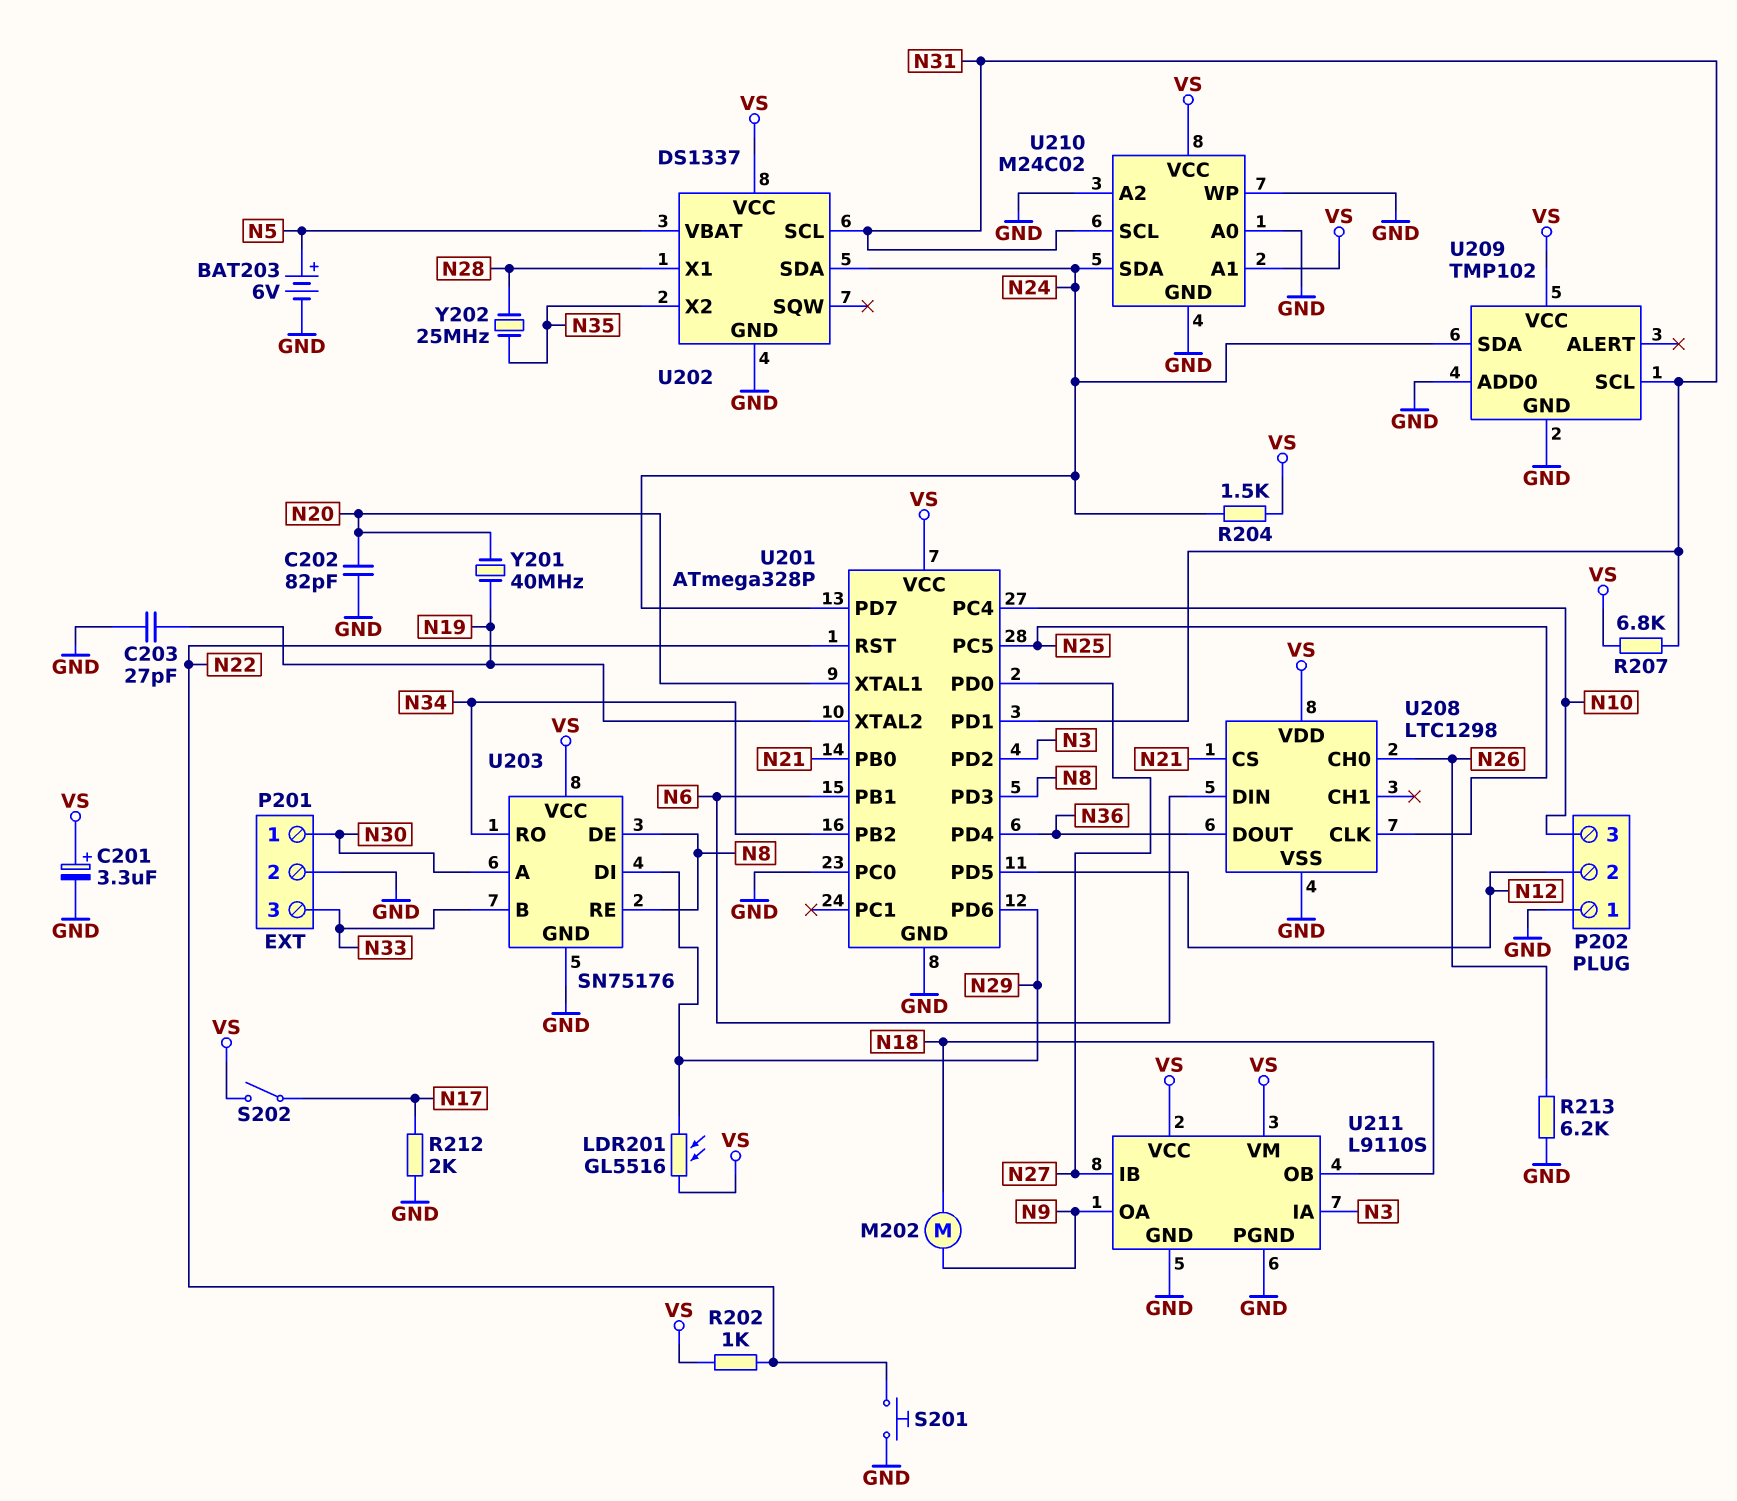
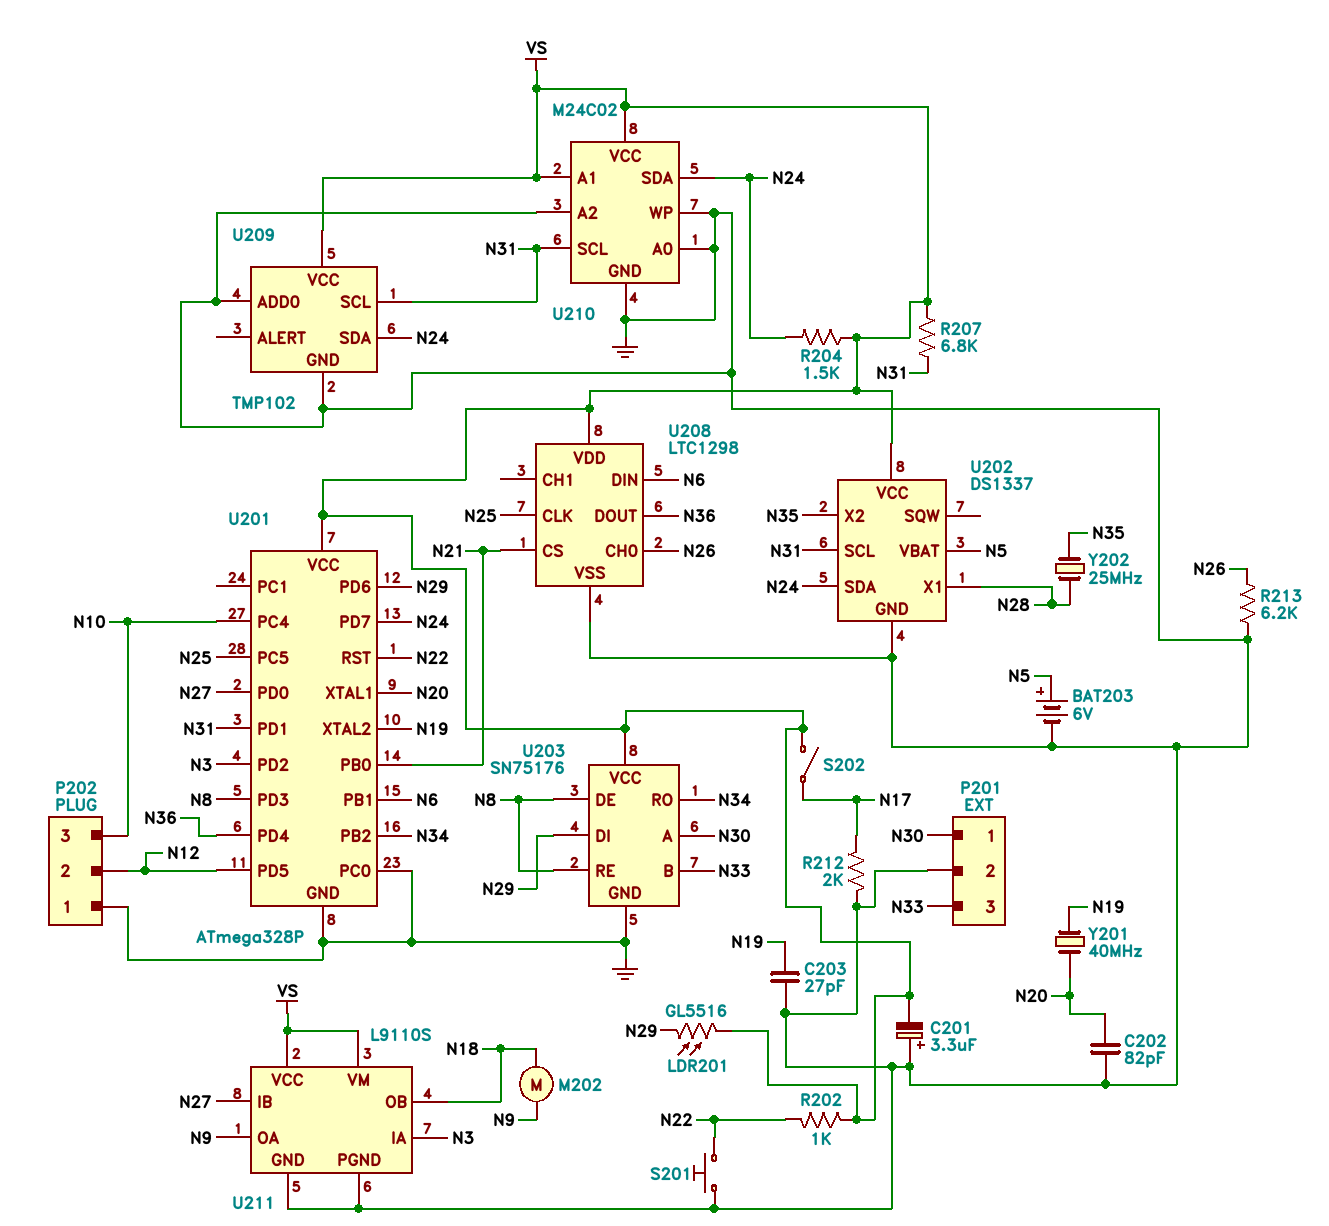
C201: 3.3uF (plus VS, minus GND) -> 3.3uF (plus GND, minus VS)

